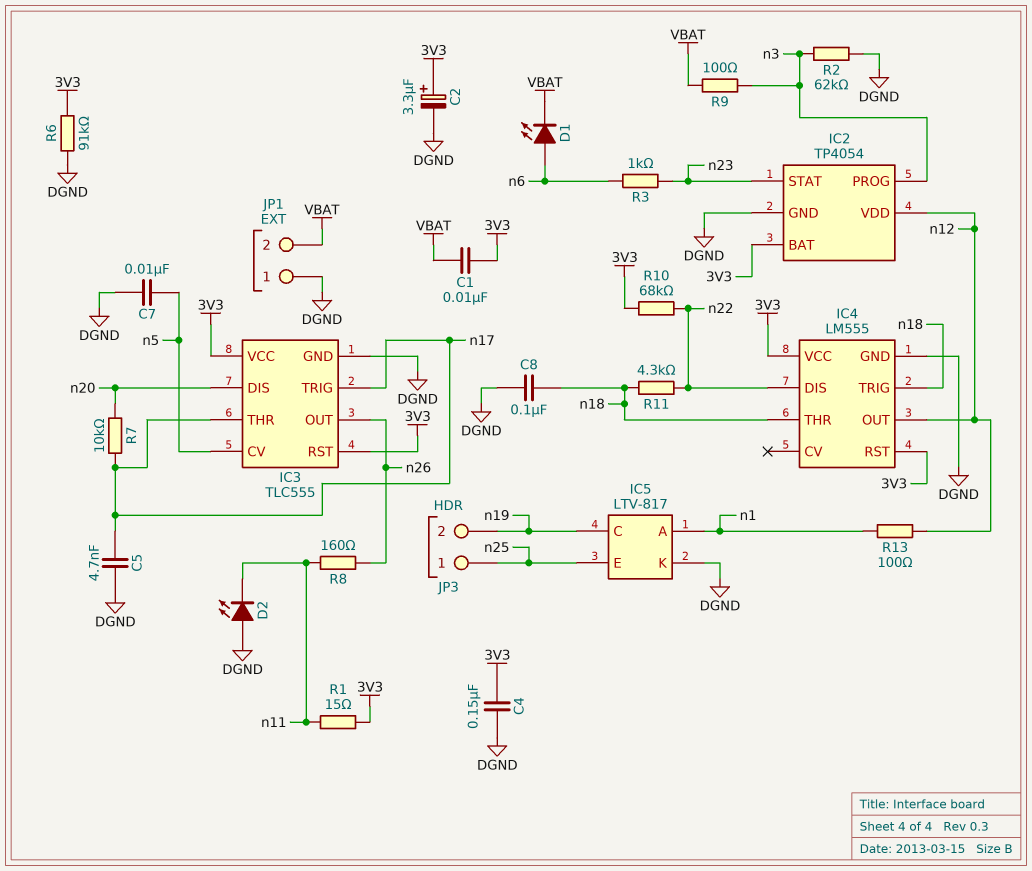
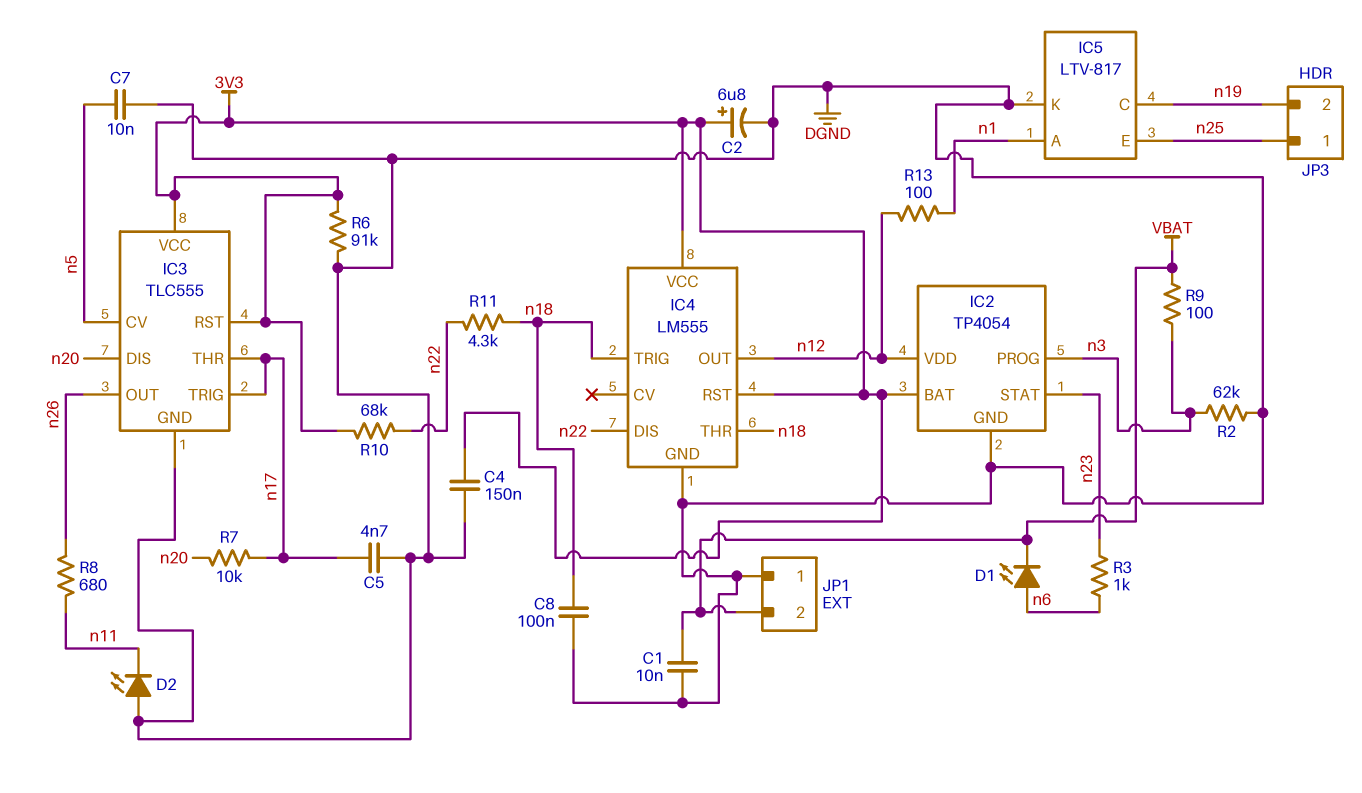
C1: 10nF (3V3, VBAT) -> 10nF (DGND, VBAT)
C2: 3.3uF (plus 3V3, minus DGND) -> 6.8uF (plus 3V3, minus DGND)
R1: 15 (3V3, n11) -> none
R8: 160 (n11, n26) -> 680 (n11, n26)

